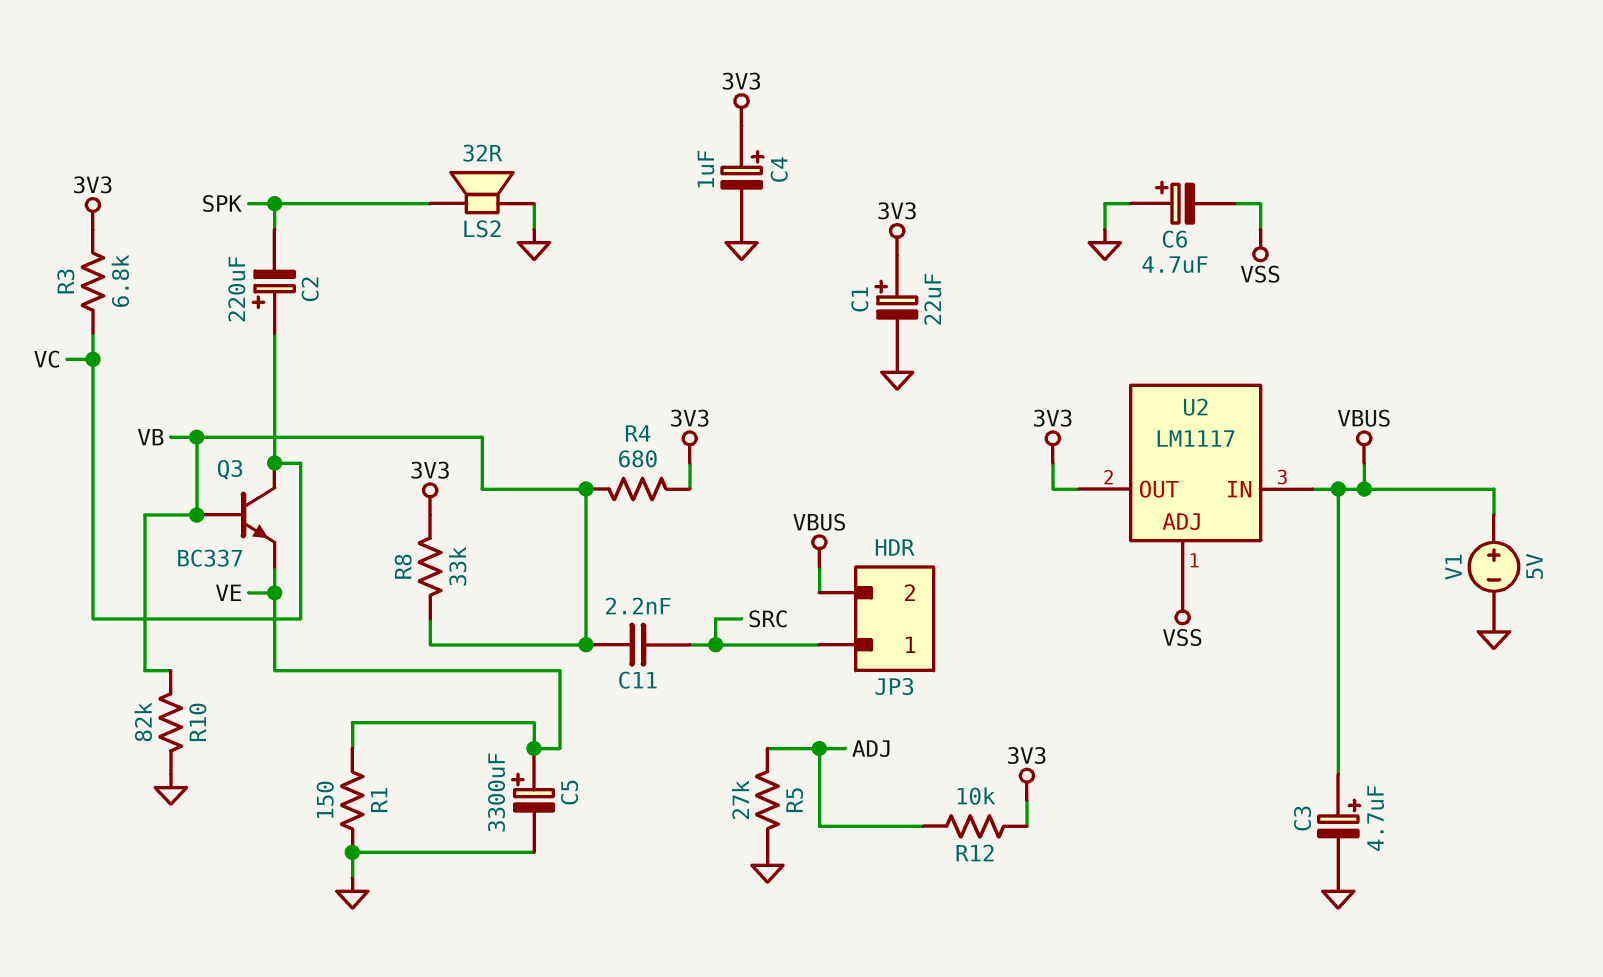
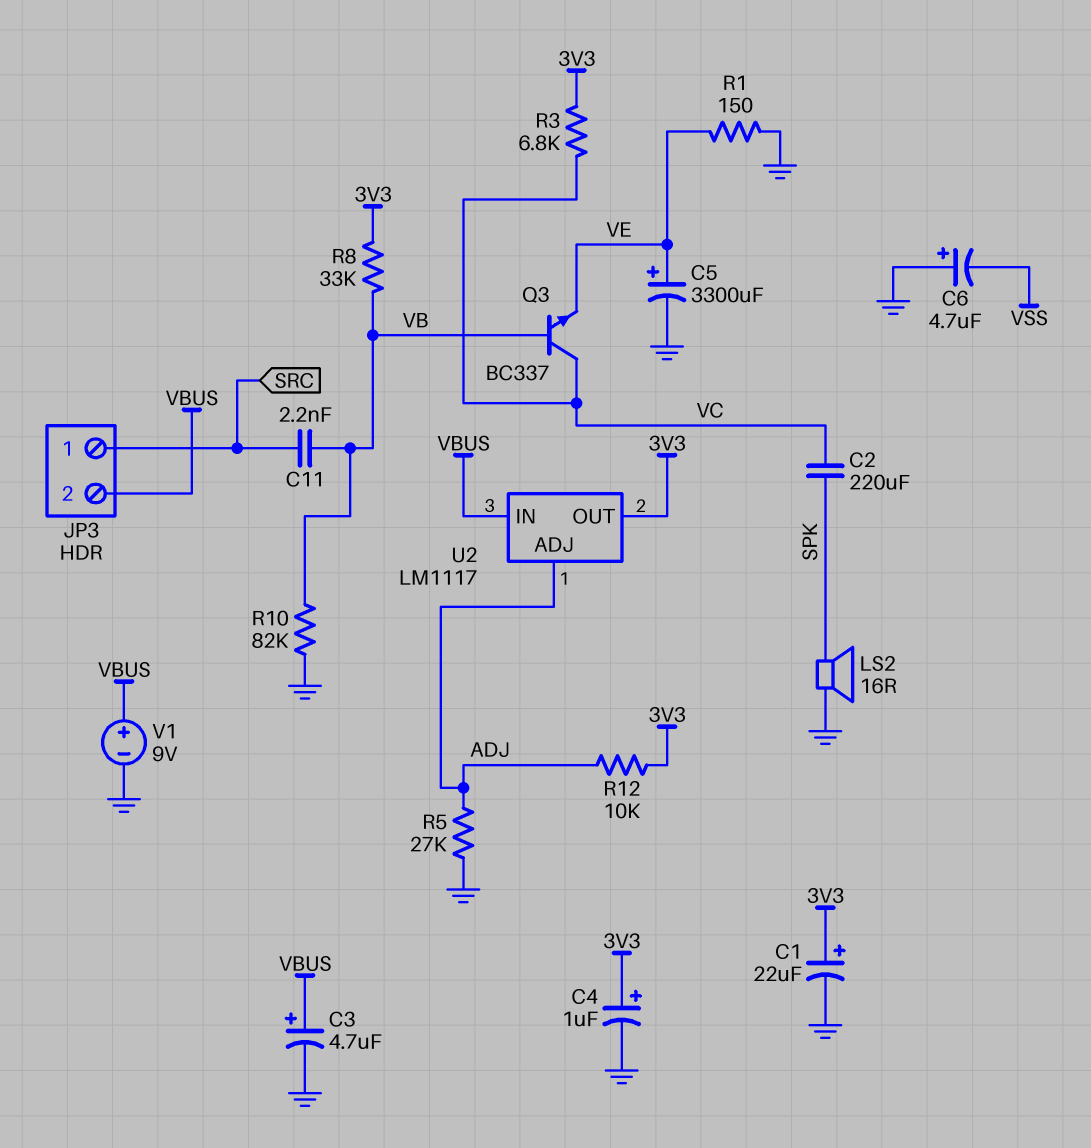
C2: 220uF (plus VC, minus SPK) -> 220uF (SPK, VC)
LS2: speaker 32R (GND, SPK) -> speaker 16R (GND, SPK)
R4: 680 (3V3, VB) -> none
U2 pin ADJ: VSS -> ADJ
V1: 5V (plus VBUS, minus GND) -> 9V (plus VBUS, minus GND)

